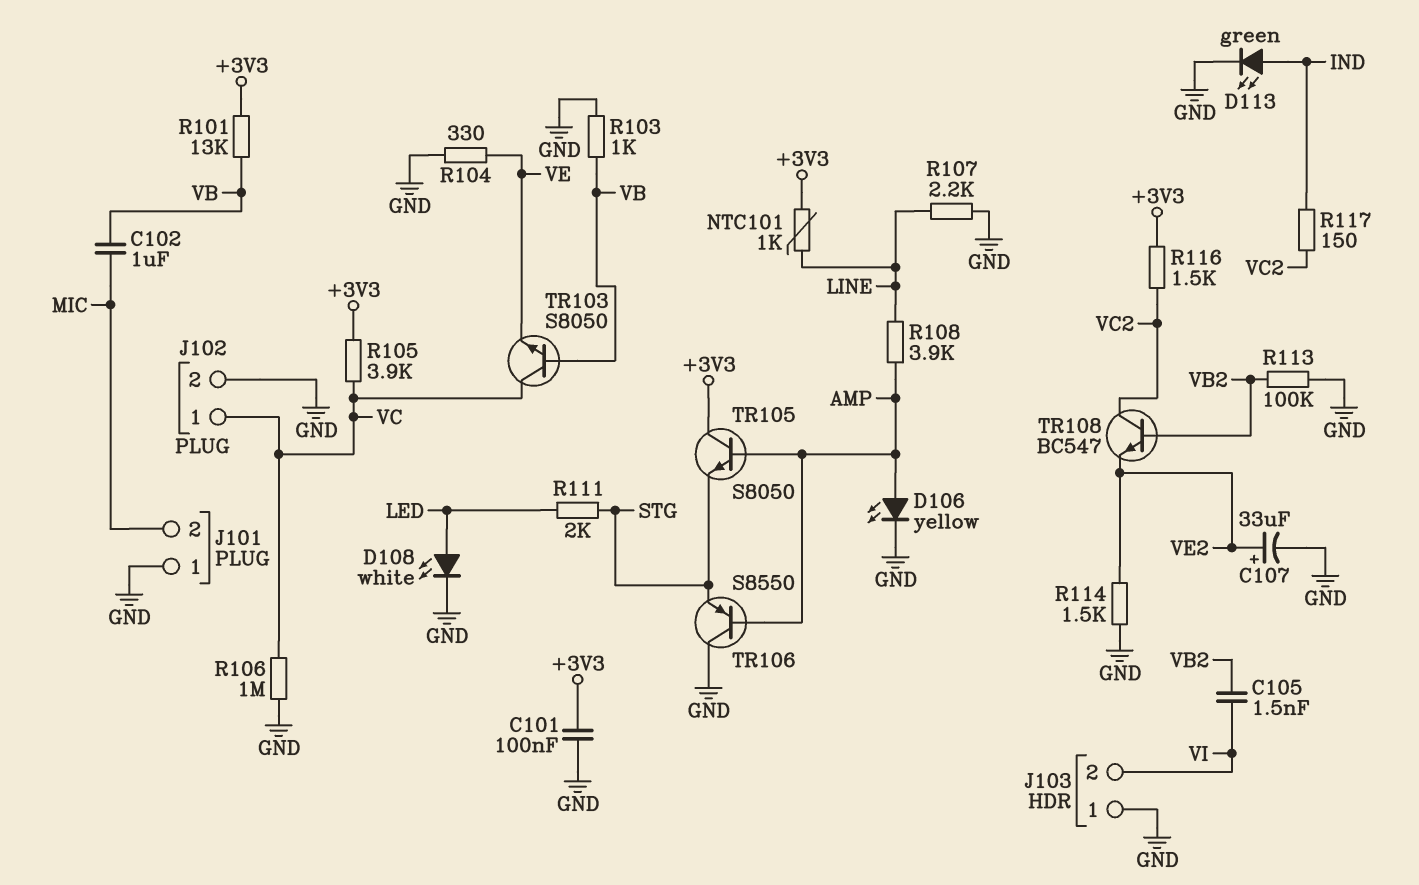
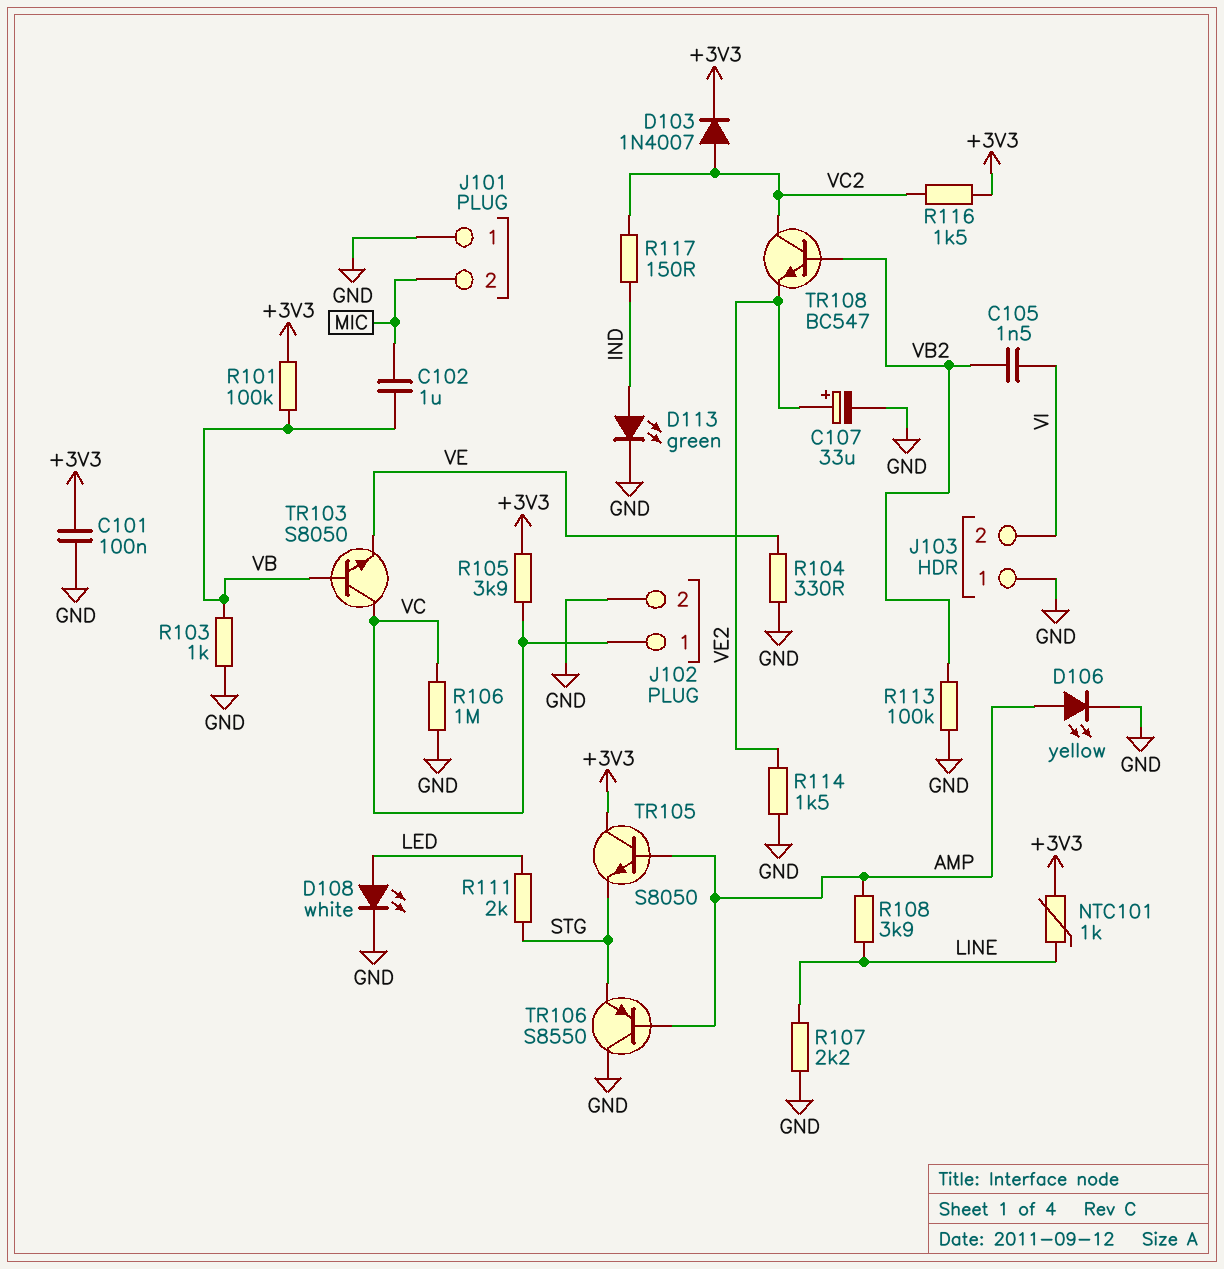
D103: none -> diode 1N4007 (A VC2, K +3V3)
R101: 13k (+3V3, VB) -> 100k (+3V3, VB)

